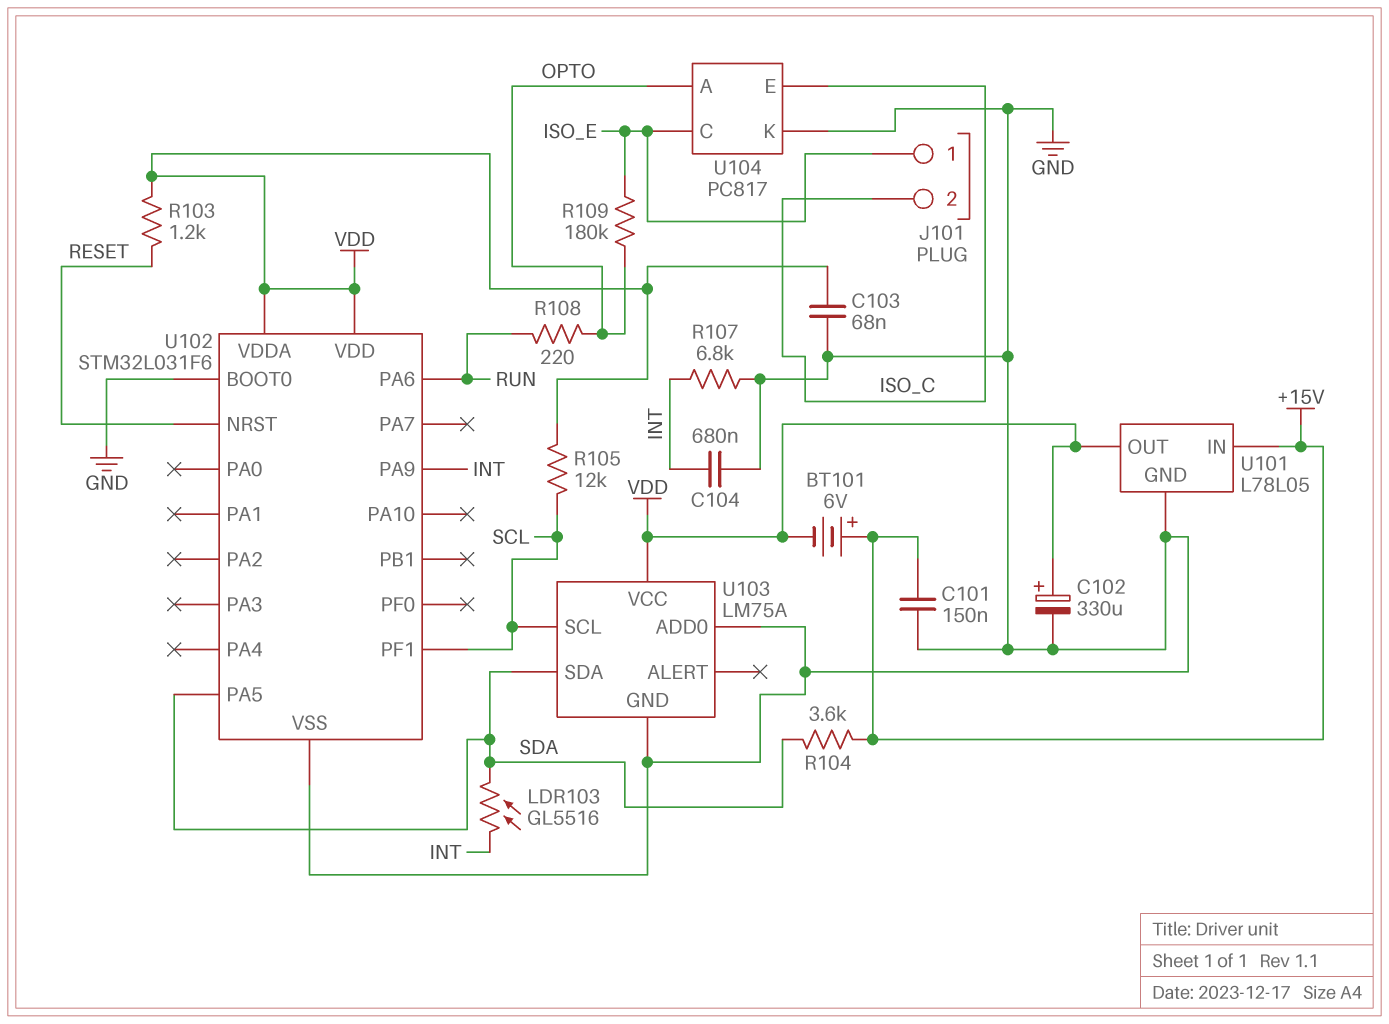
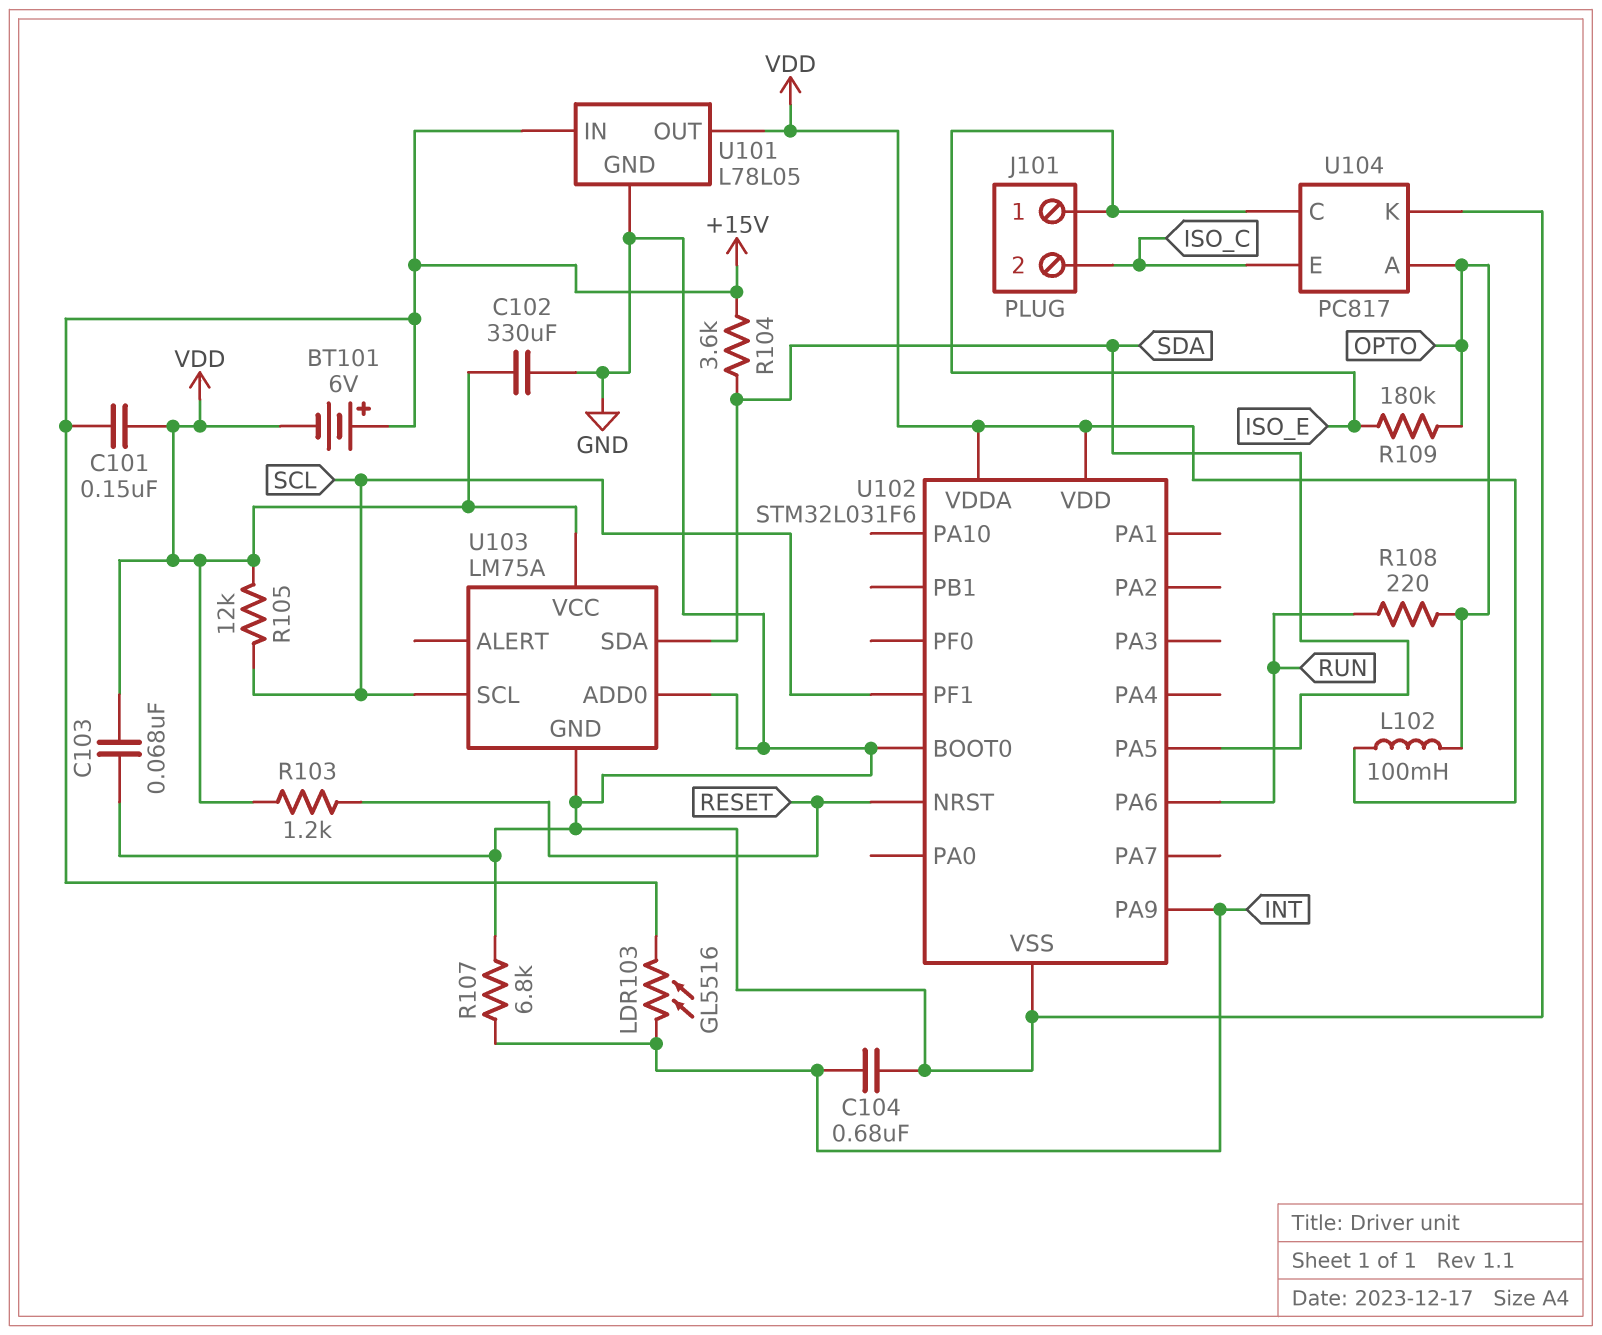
C101: 150nF (+15V, GND) -> 150nF (+15V, VDD)
C102: 330uF (plus VDD, minus GND) -> 330uF (GND, VDD)
L102: none -> 100mH (OPTO, VDD)
LDR103: GL5516 (INT, SDA) -> GL5516 (+15V, INT)

